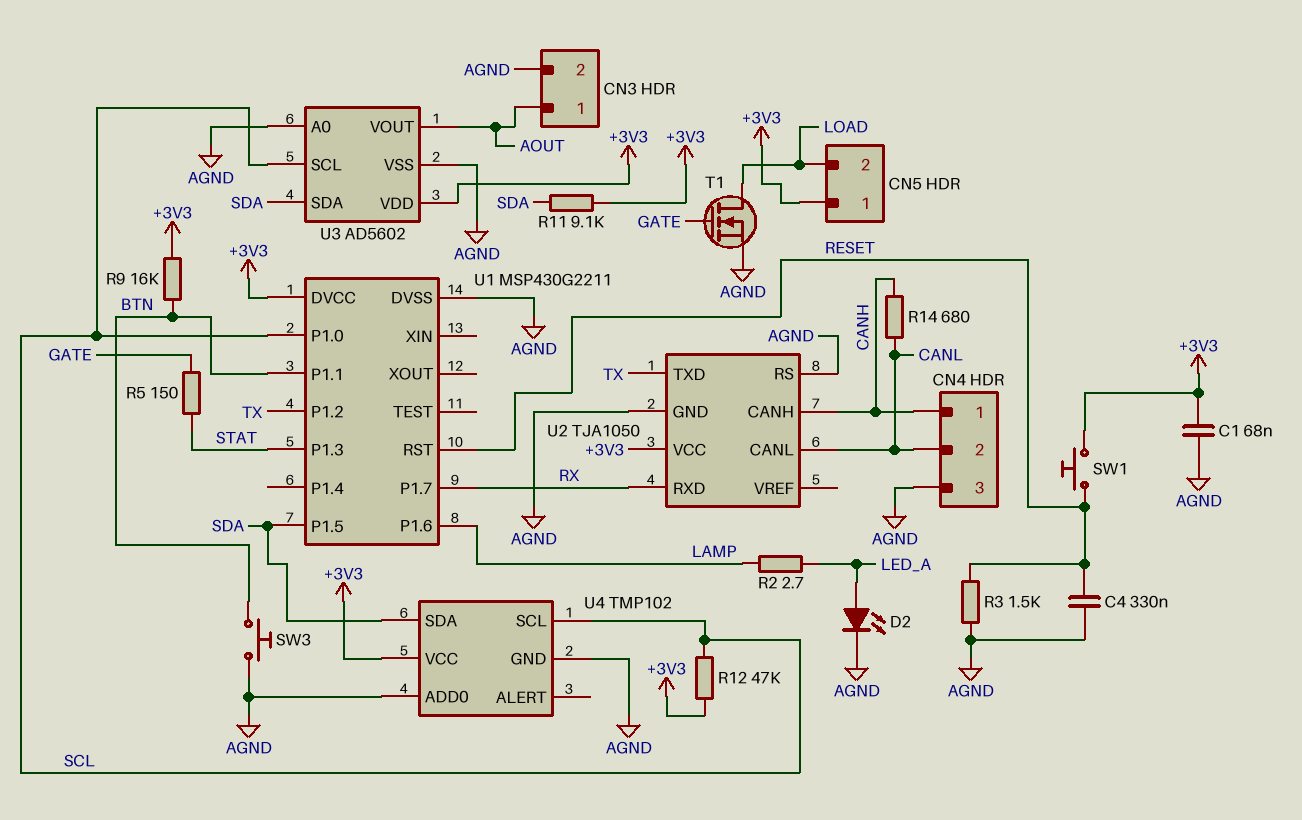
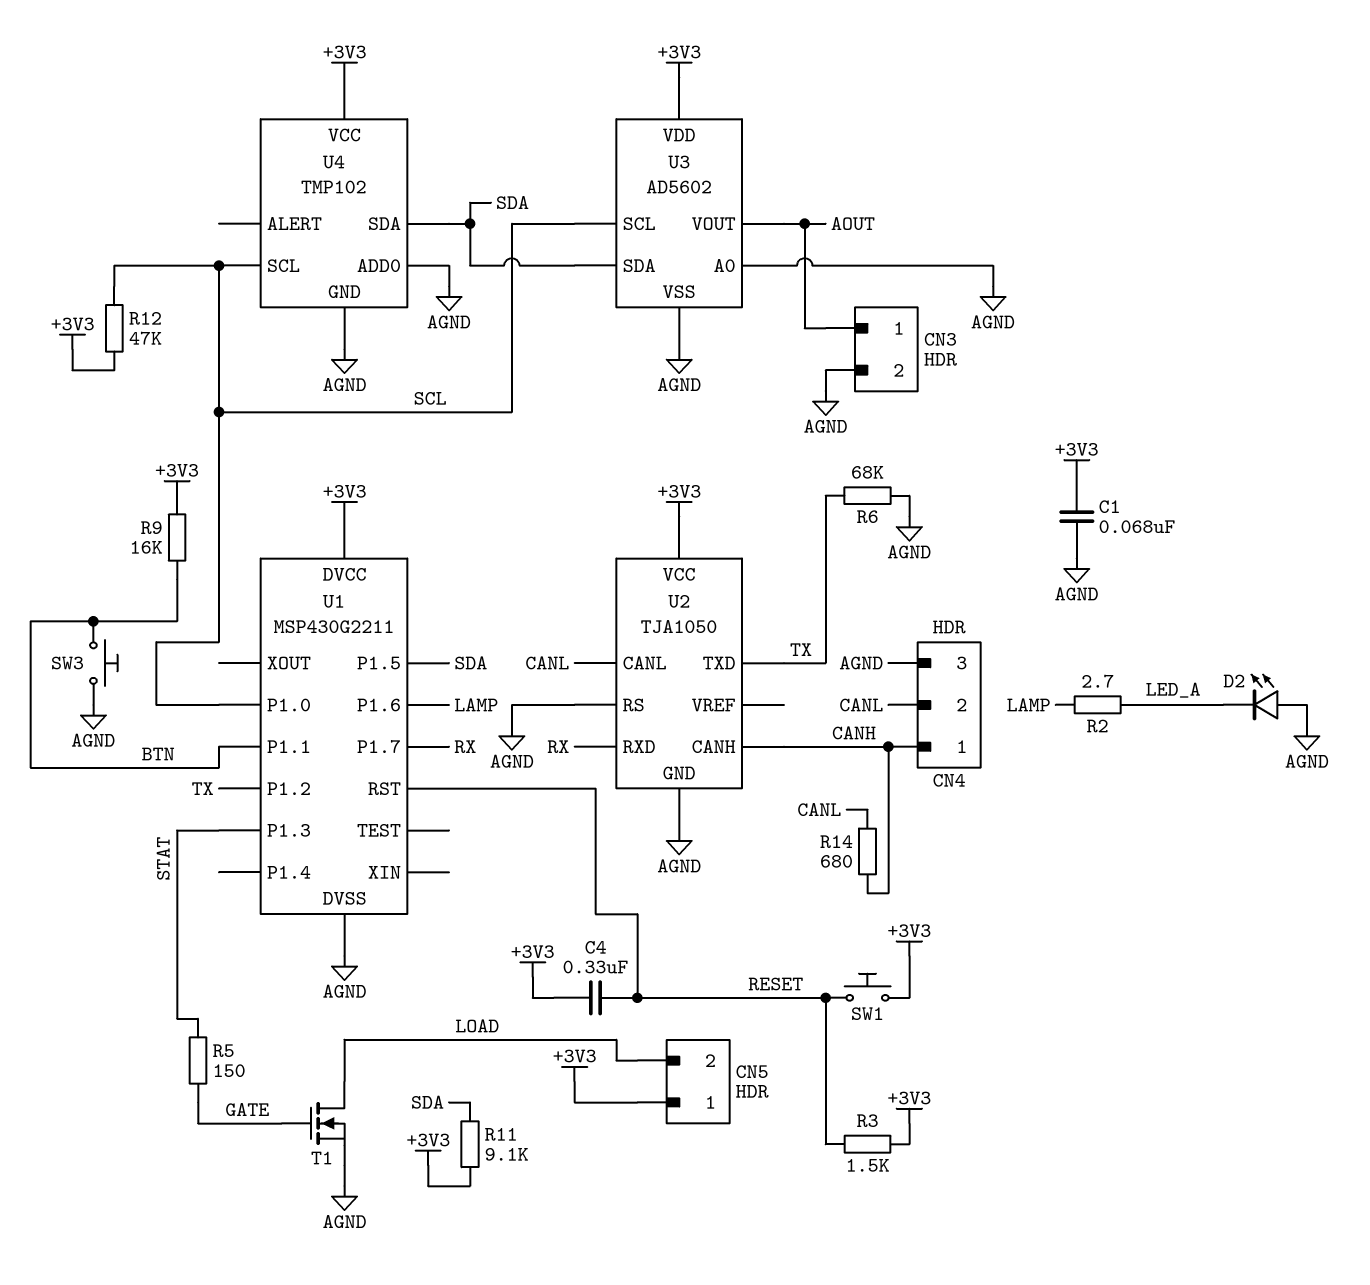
C4: 330nF (AGND, RESET) -> 330nF (+3V3, RESET)
D2: LED (A LED_A, K AGND) -> LED (A AGND, K LED_A)
R3: 1.5k (AGND, RESET) -> 1.5k (+3V3, RESET)
R6: none -> 68k (AGND, TX)

